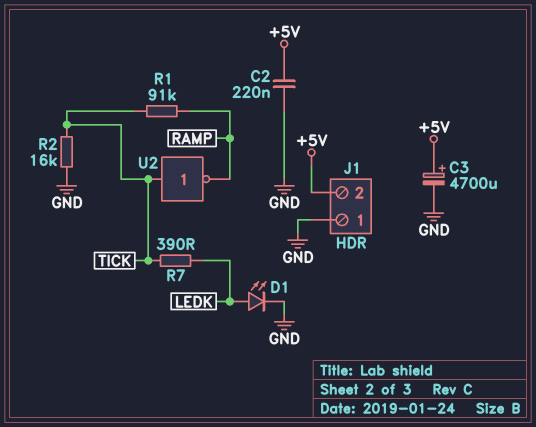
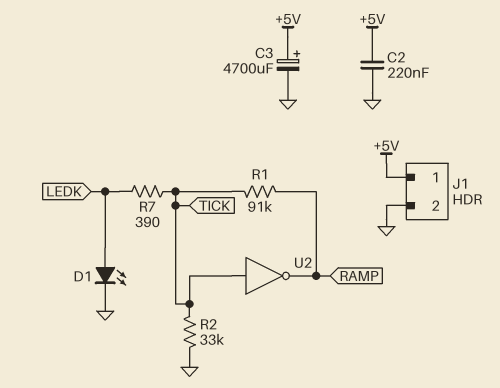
J1 pin 1: GND -> +5V
J1 pin 2: +5V -> GND
R2: 16k (GND, TICK) -> 33k (GND, TICK)

